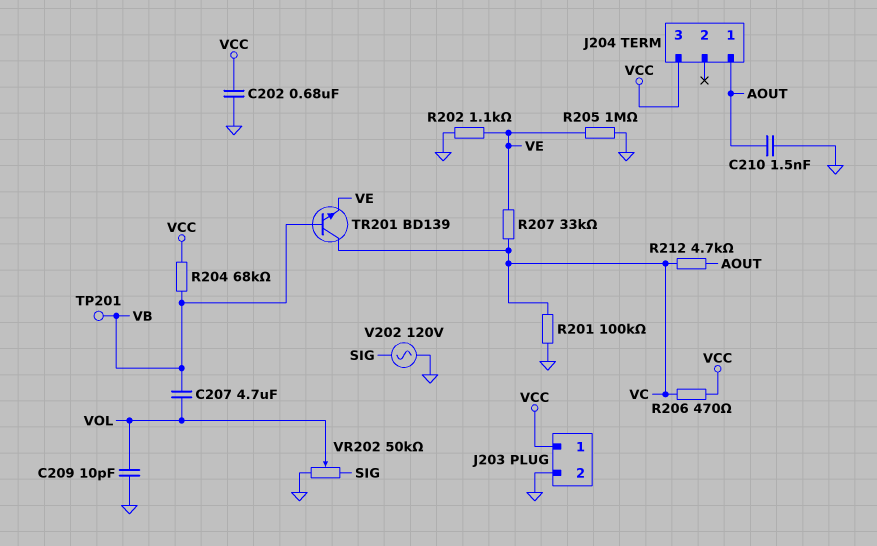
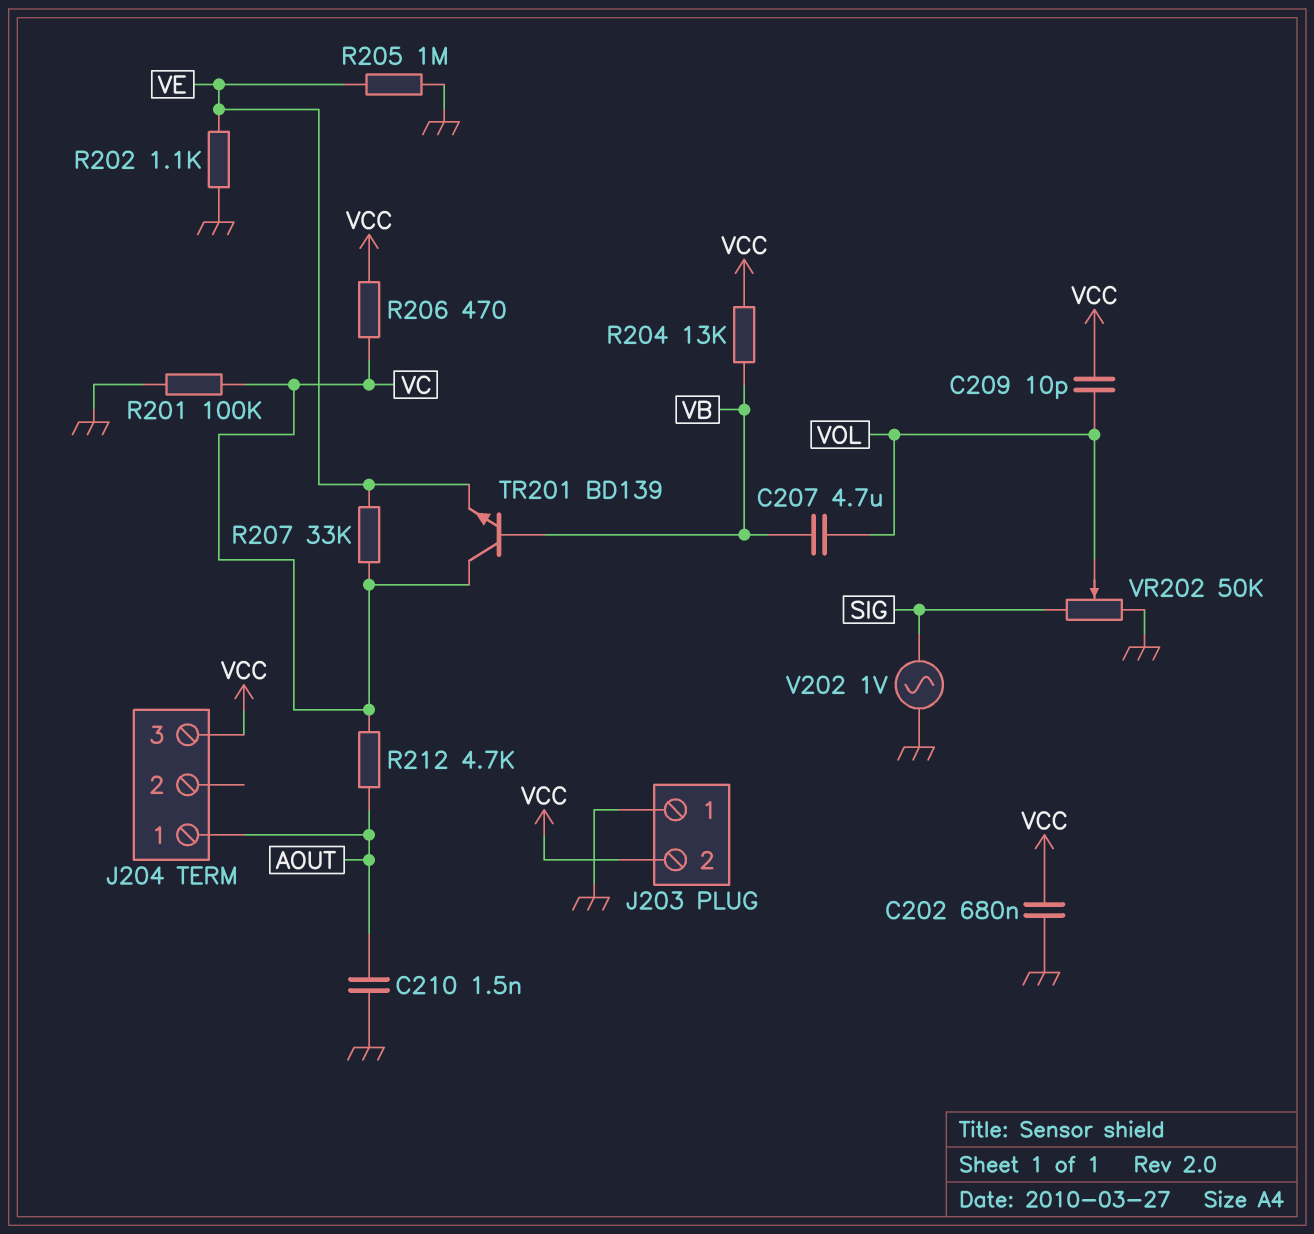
C209: 10pF (GND, VOL) -> 10pF (VCC, VOL)
J203 pin 1: VCC -> GND
J203 pin 2: GND -> VCC
R204: 68k (VB, VCC) -> 13k (VB, VCC)
TP201: test point (VB) -> none
V202: AC 120V (GND, SIG) -> AC 1V (GND, SIG)

